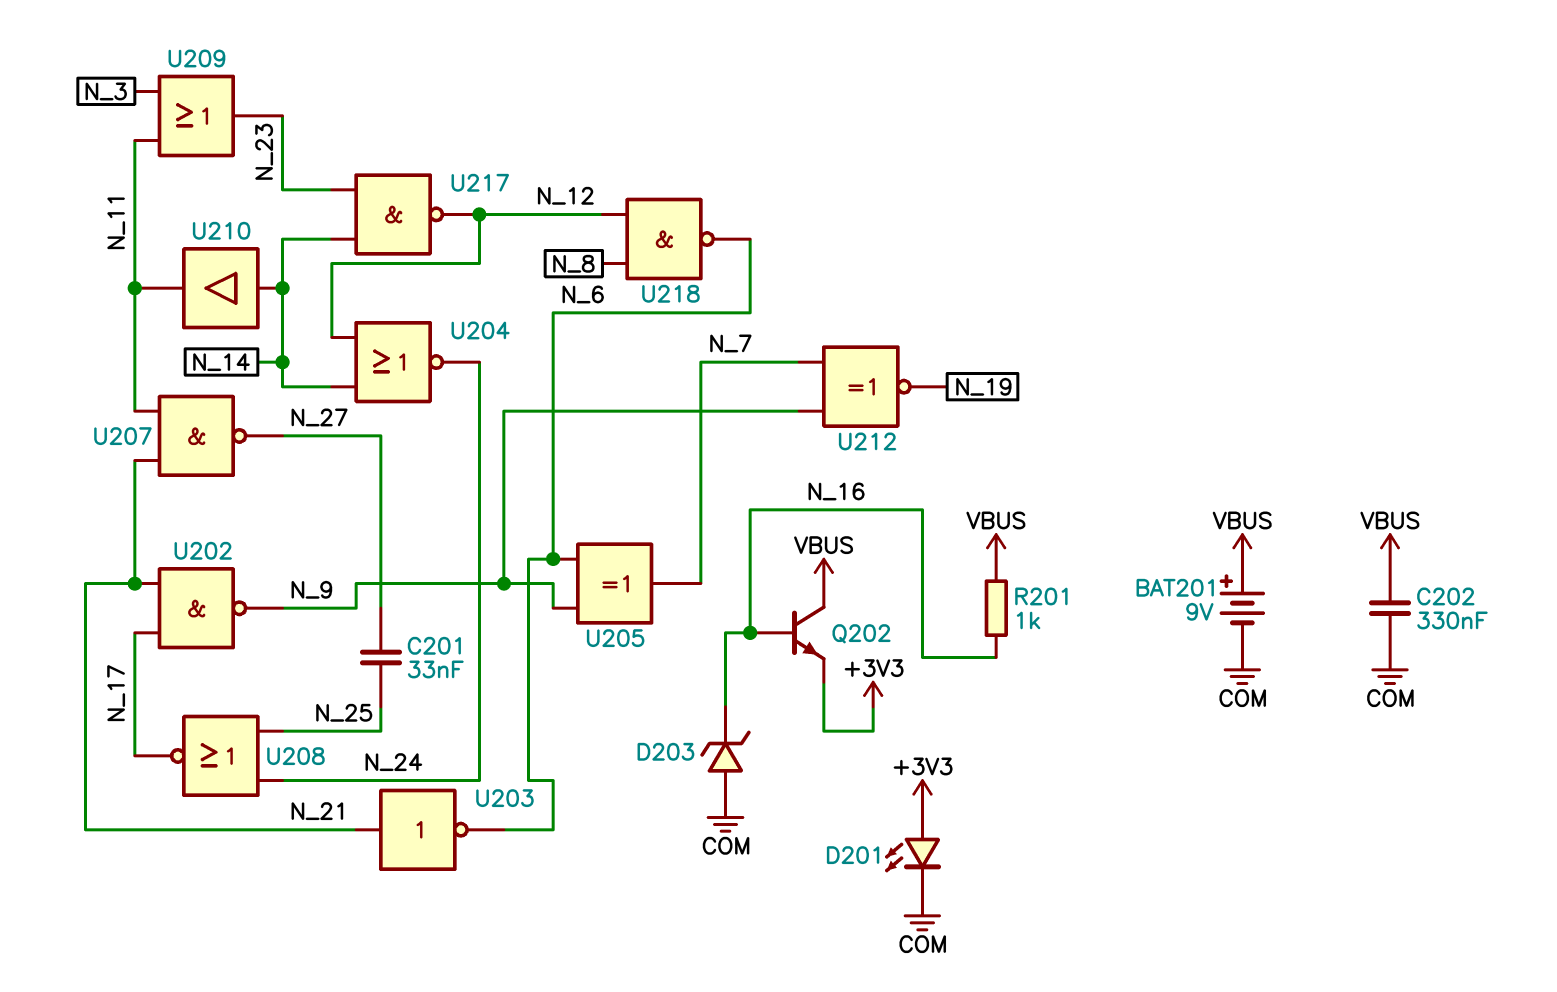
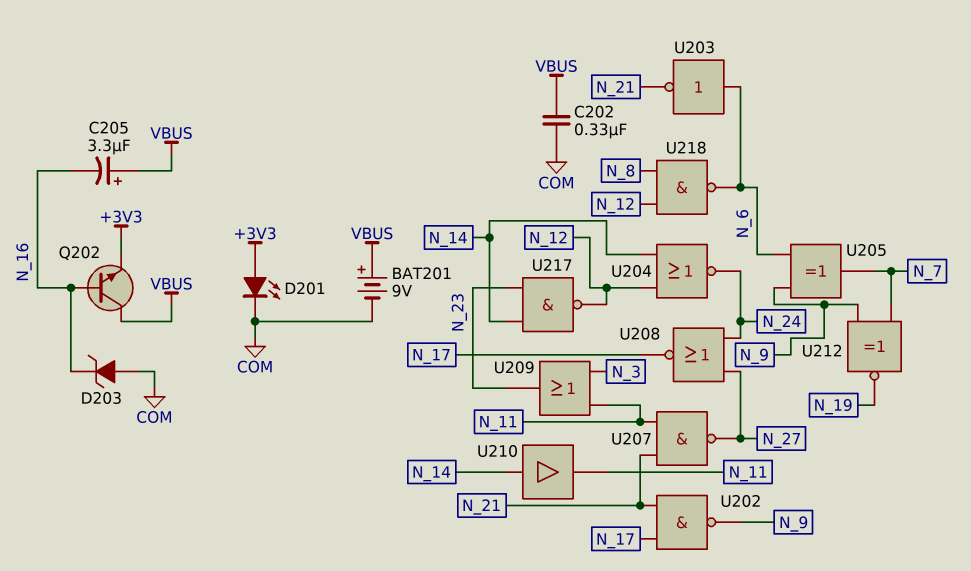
C201: 33nF (N_25, N_27) -> none
C205: none -> 3.3uF (plus VBUS, minus N_16)
R201: 1k (N_16, VBUS) -> none
U203: NOT (in N_21, out N_6) -> NOT (in N_6, out N_21)
U208: NOR (in N_24, in N_25, out N_17) -> NOR (in N_24, in N_27, out N_17)

